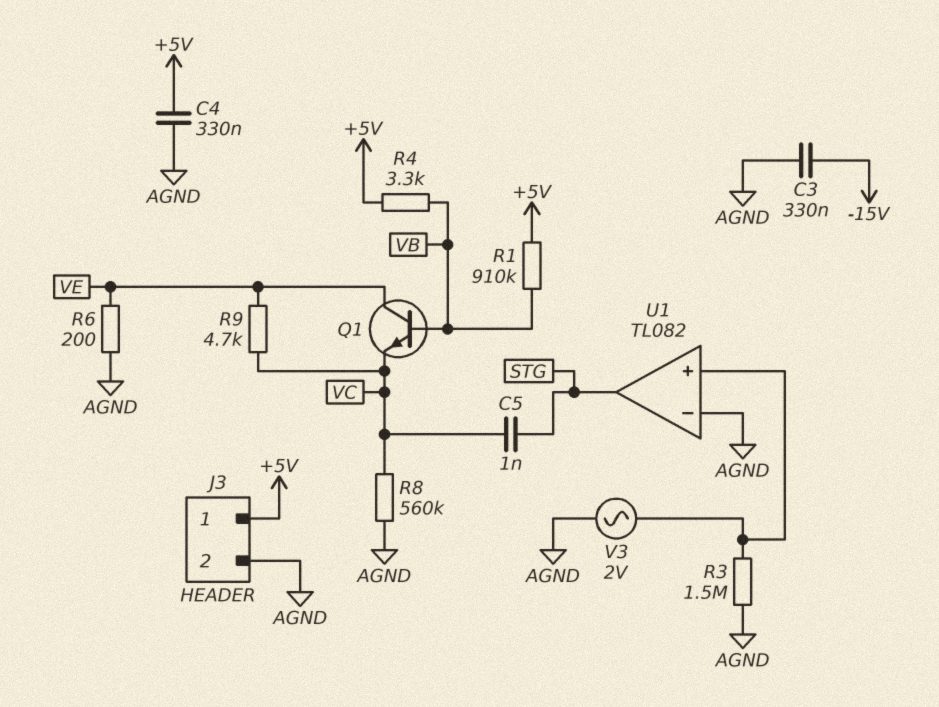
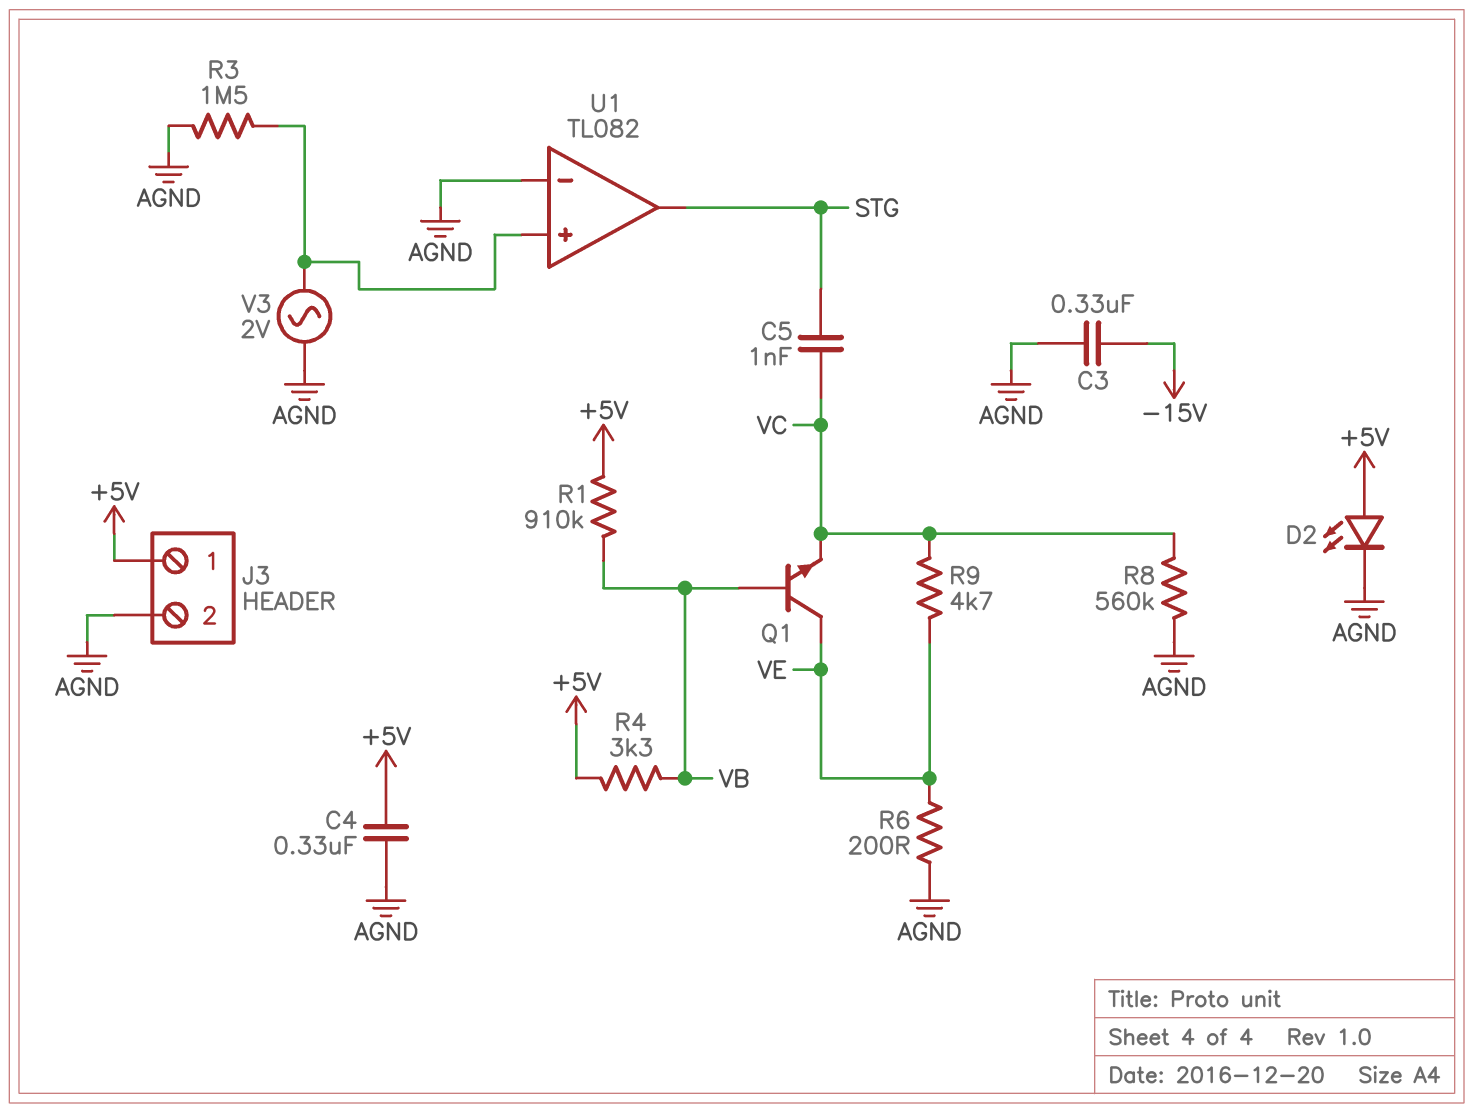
D2: none -> LED (A +5V, K AGND)

